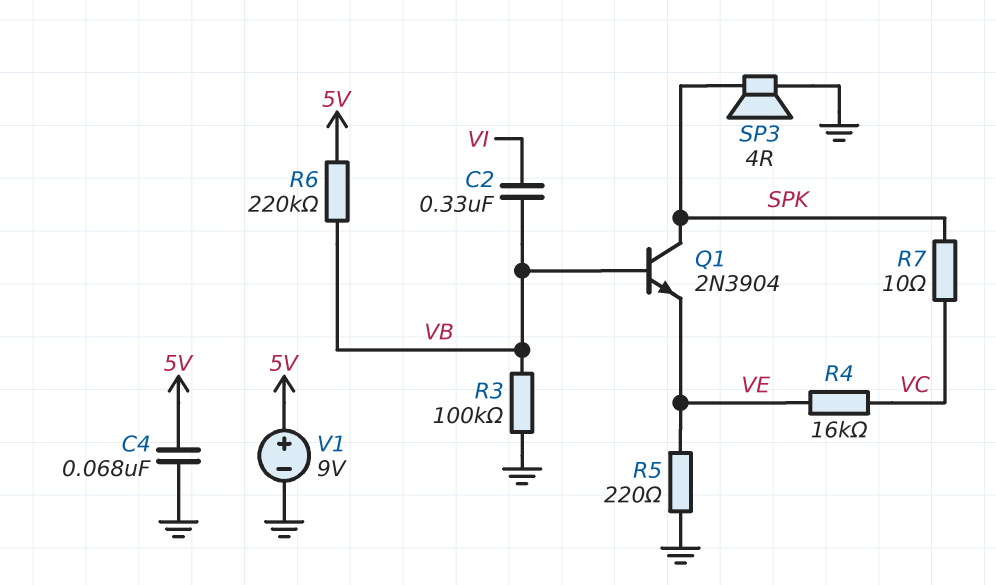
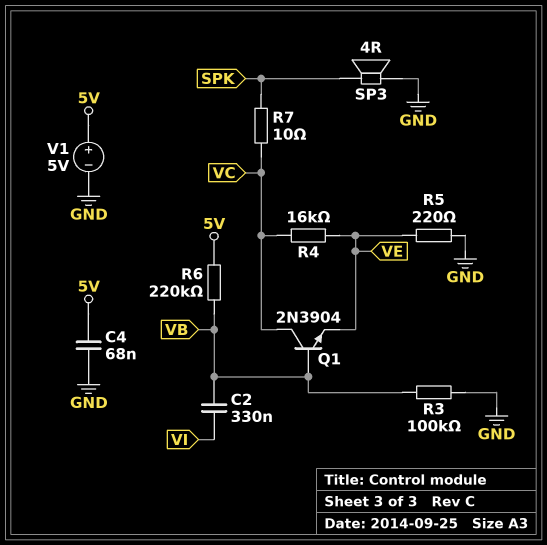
Q1: NPN 2N3904 (B VB, C SPK, E VE) -> NPN 2N3904 (B VB, C VC, E VE)
V1: 9V (plus 5V, minus GND) -> 5V (plus 5V, minus GND)

